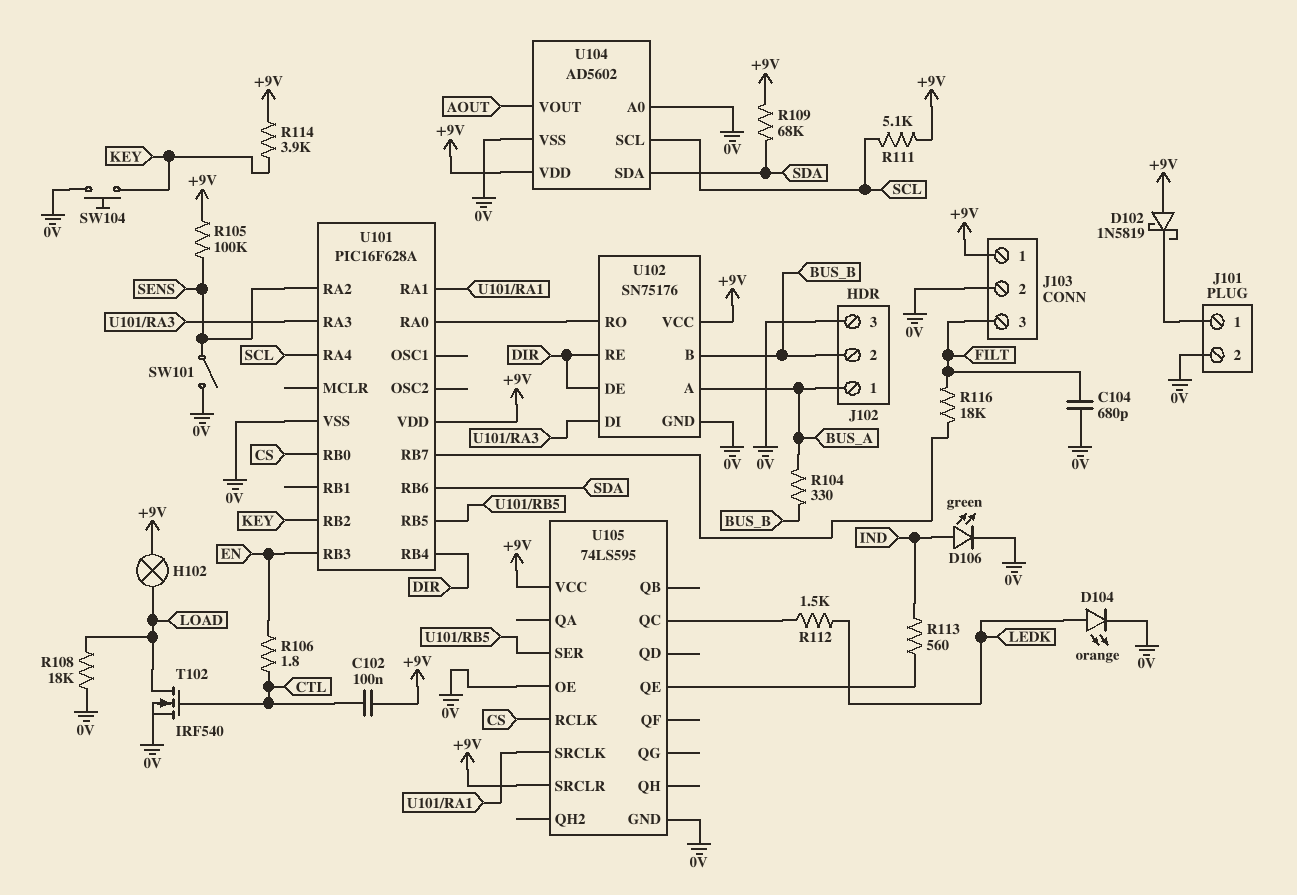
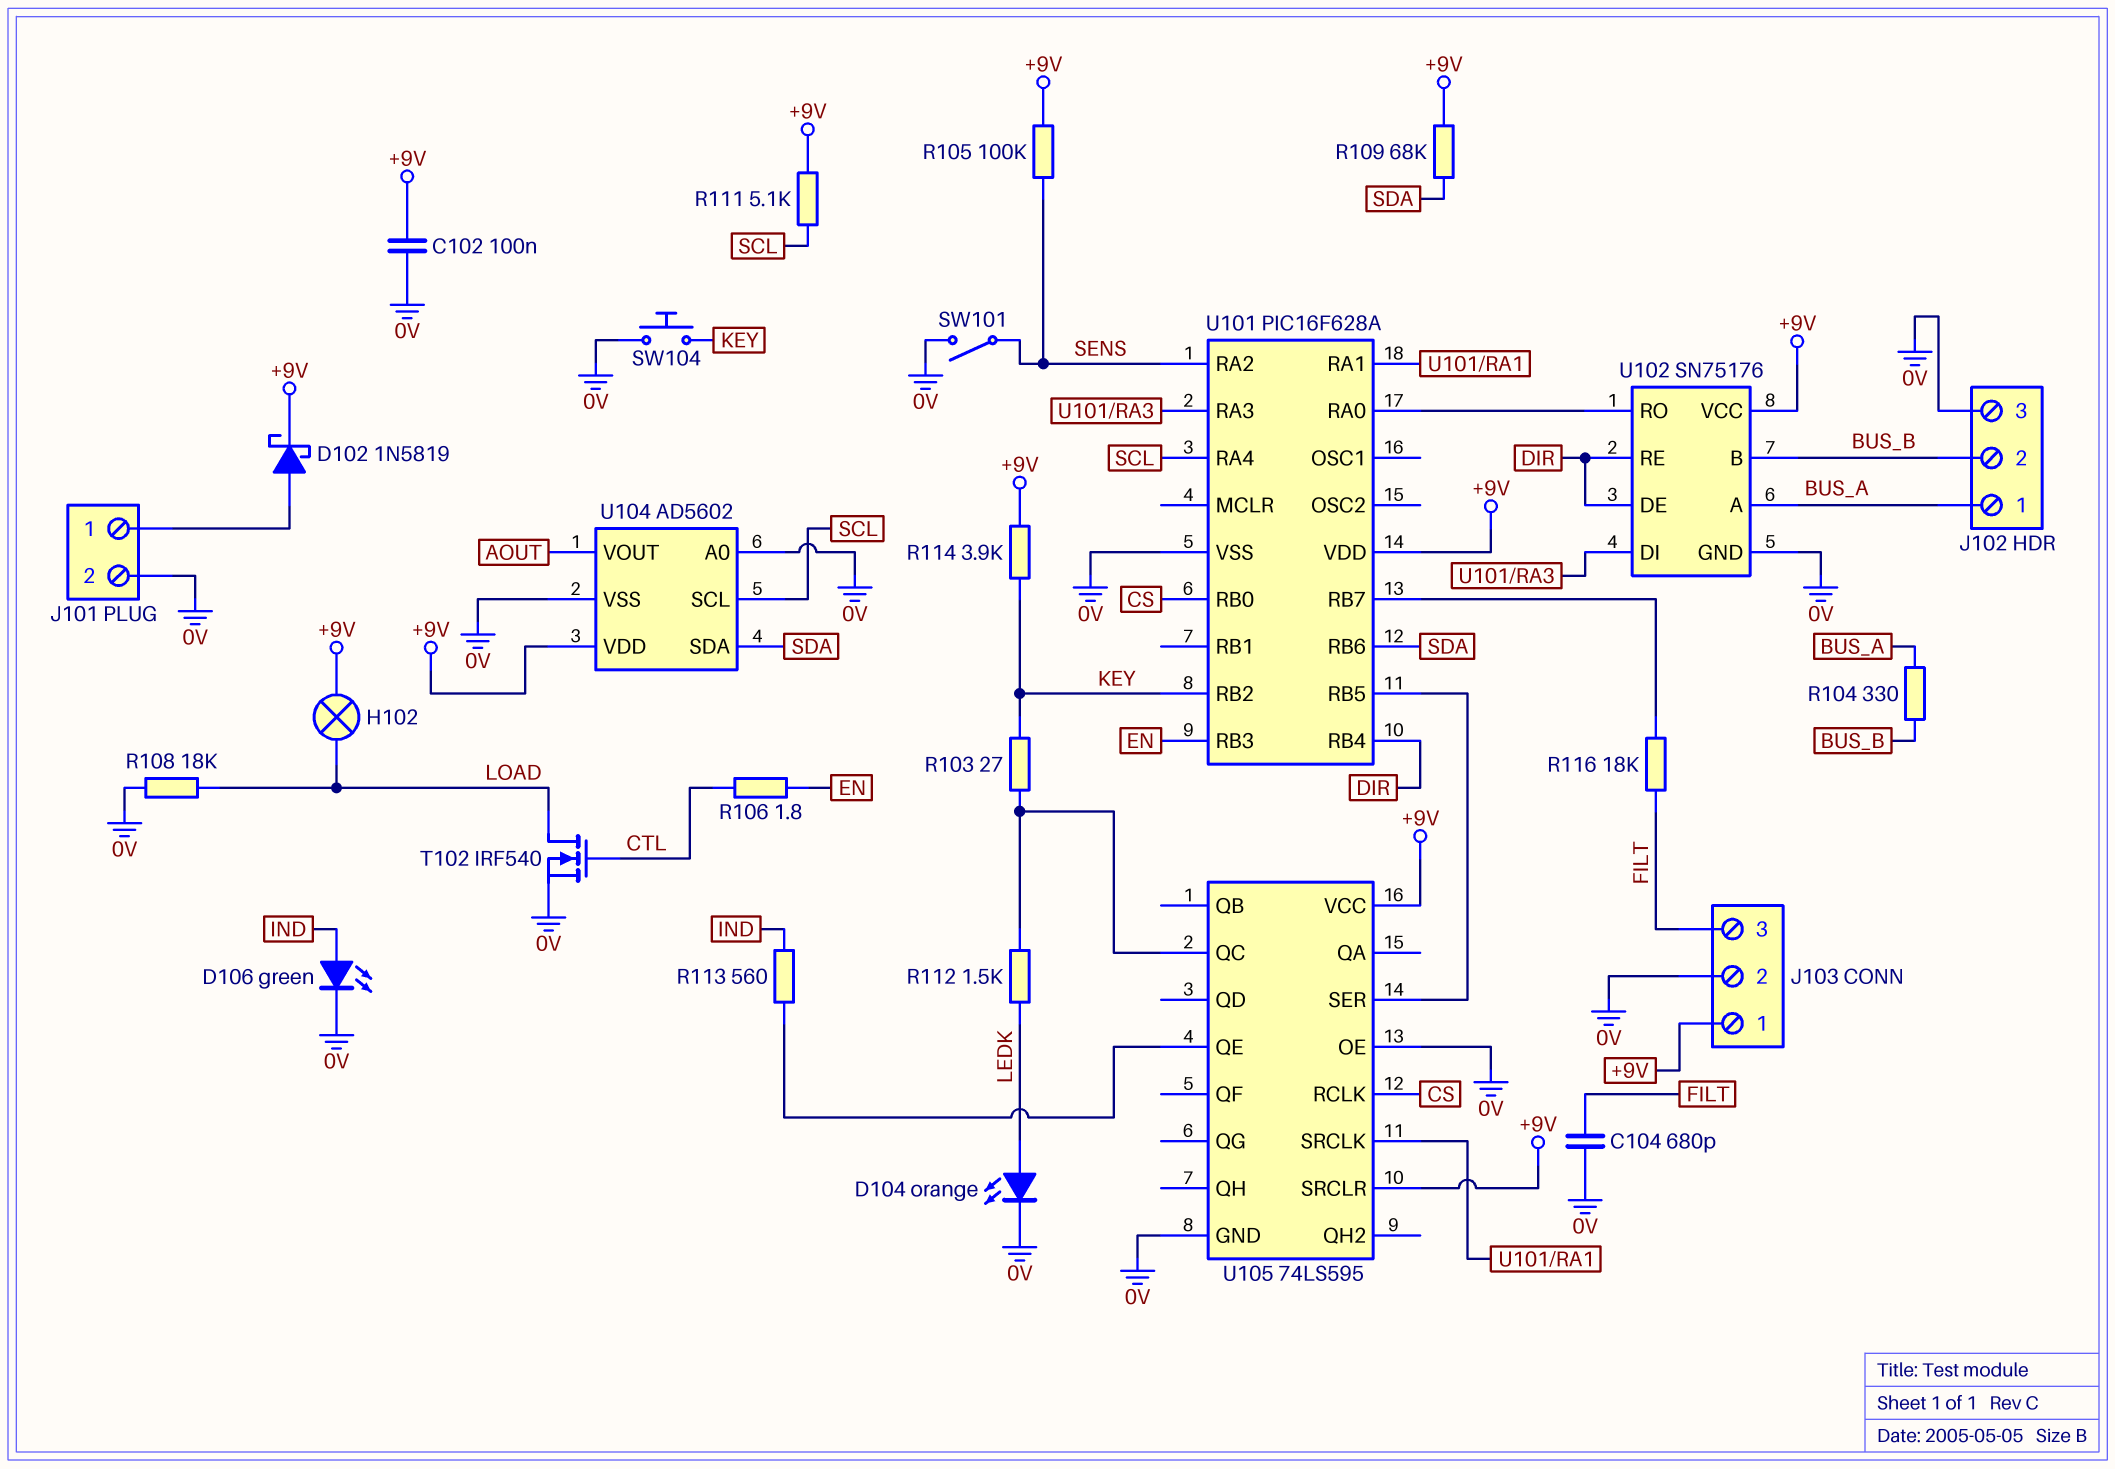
C102: 100nF (+9V, CTL) -> 100nF (+9V, 0V)
D102: schottky 1N5819 (A +9V, K J101/1) -> schottky 1N5819 (A J101/1, K +9V)
R103: none -> 27 (KEY, U105/QC)

